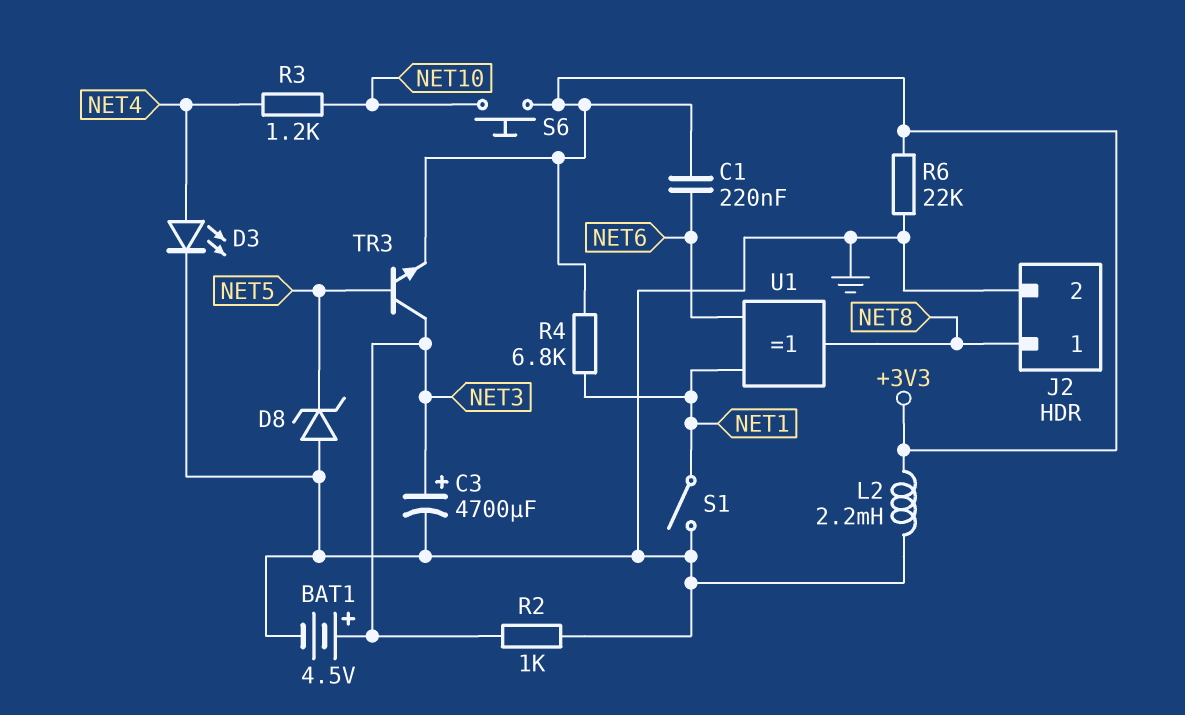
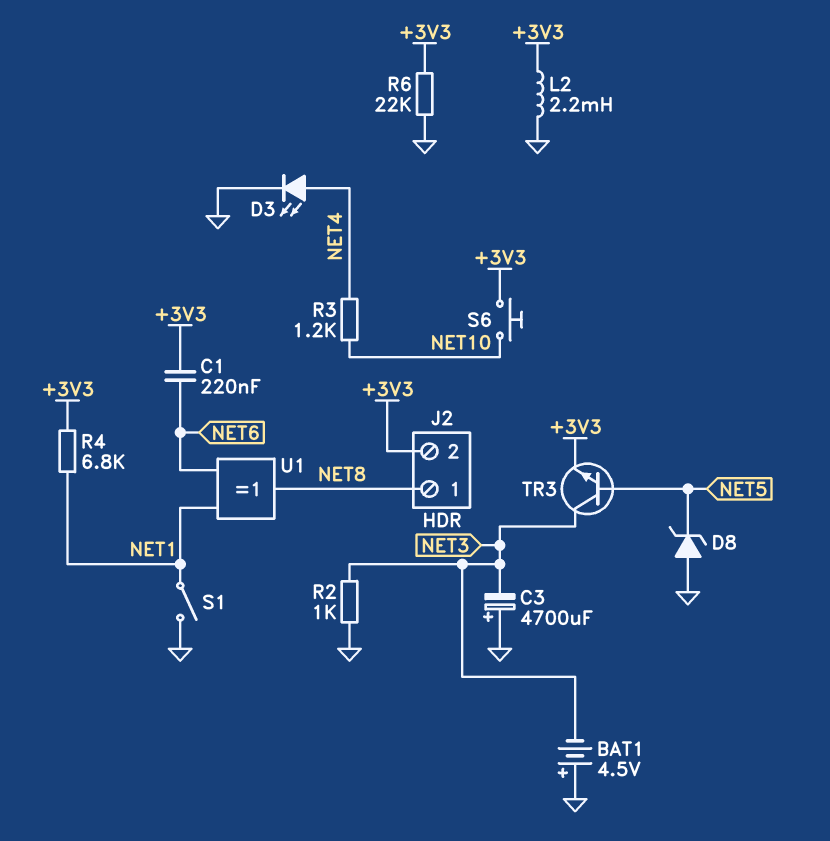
BAT1: 4.5V (plus NET3, minus GND) -> 4.5V (plus GND, minus NET3)
C3: 4700uF (plus NET3, minus GND) -> 4700uF (plus GND, minus NET3)
J2 pin 2: GND -> +3V3

